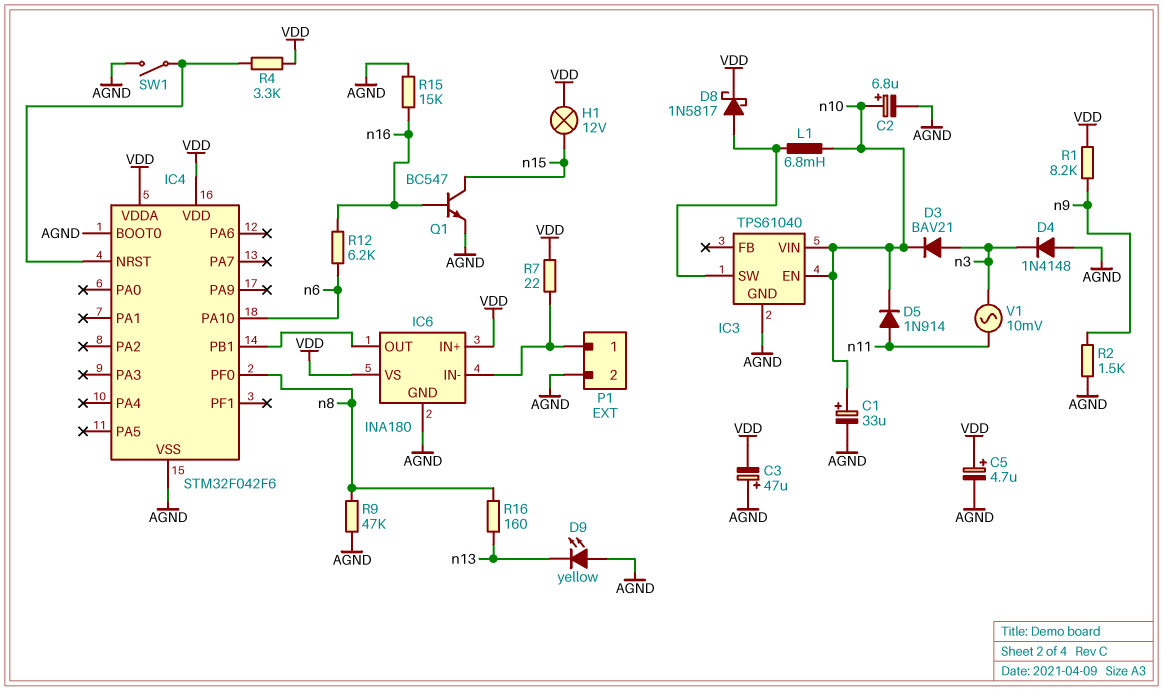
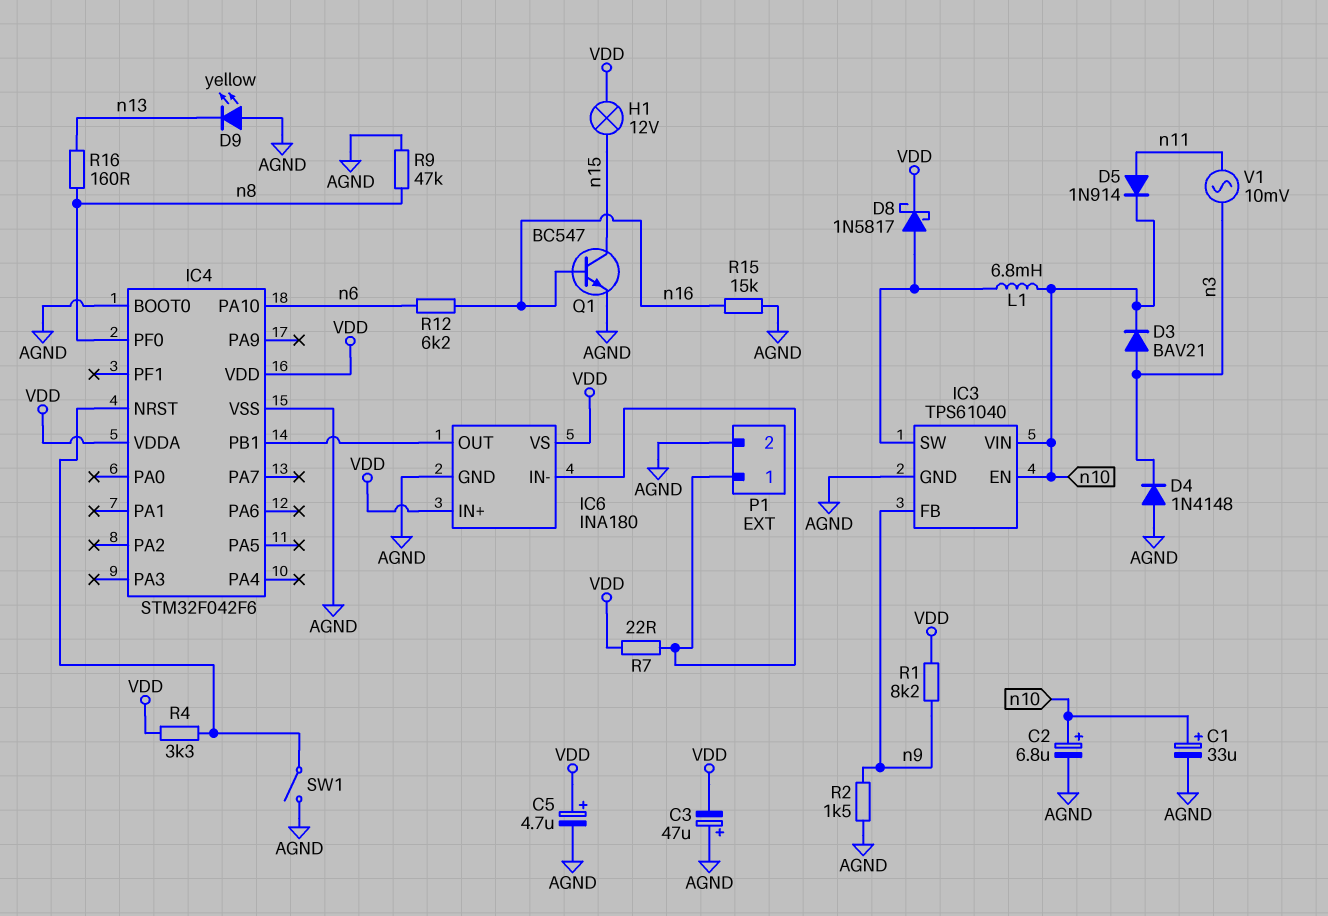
IC3 pin FB: none -> n9

